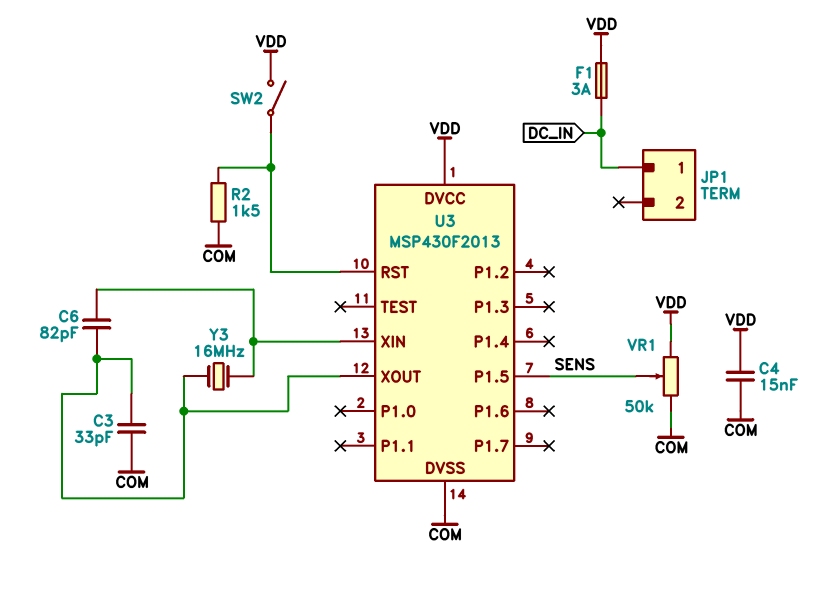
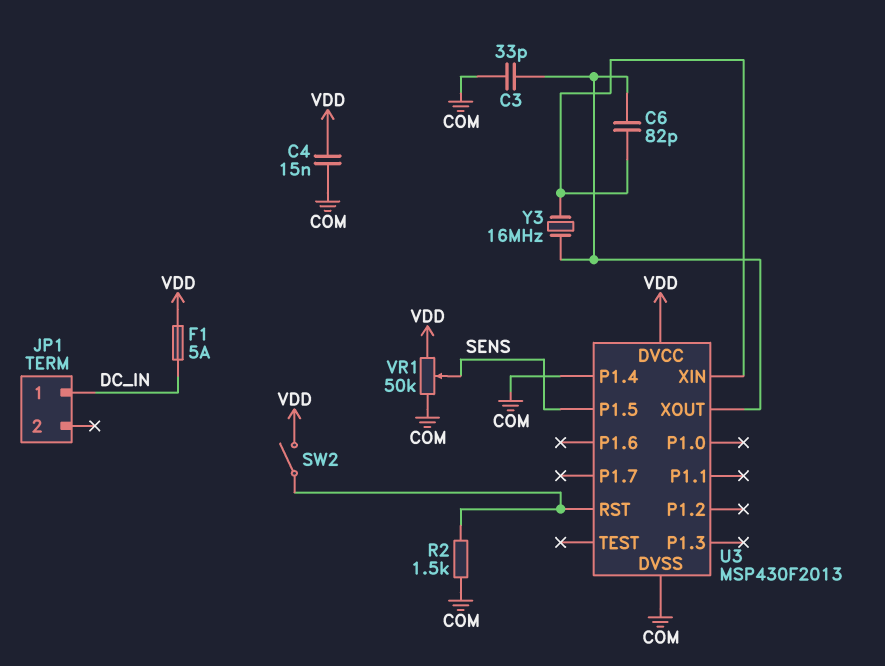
F1: 3A (DC_IN, VDD) -> 5A (DC_IN, VDD)
U3 pin P1.4: none -> COM

